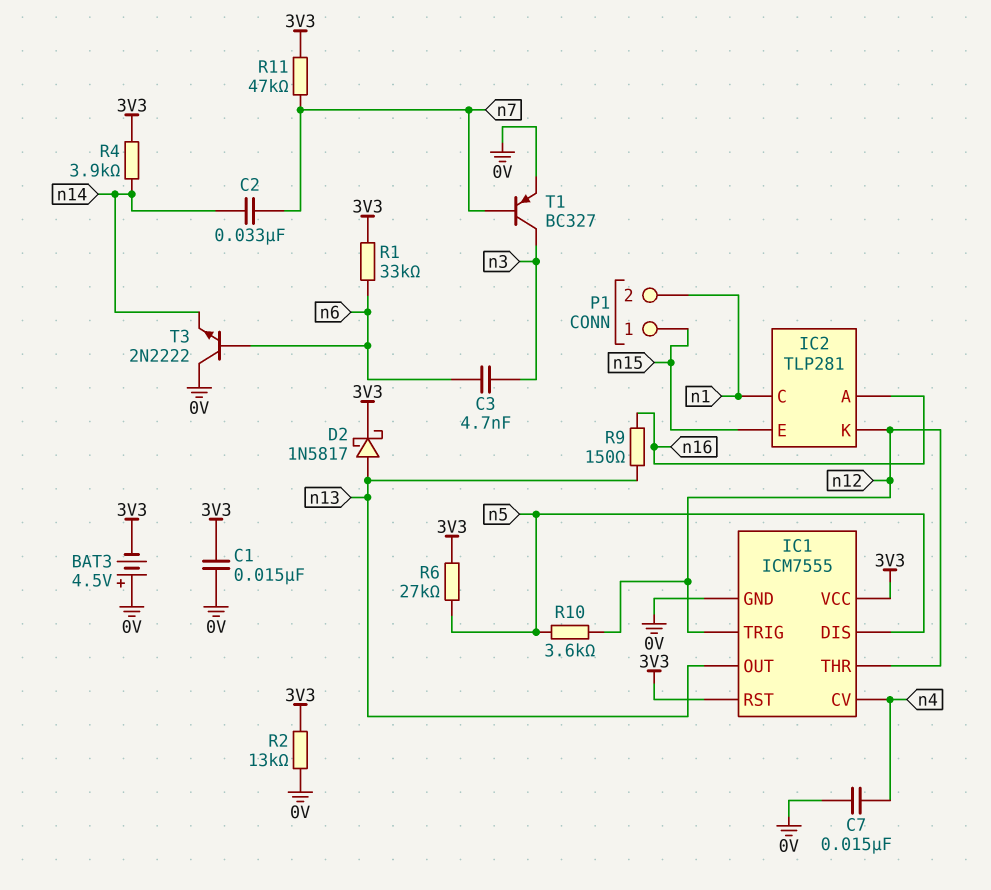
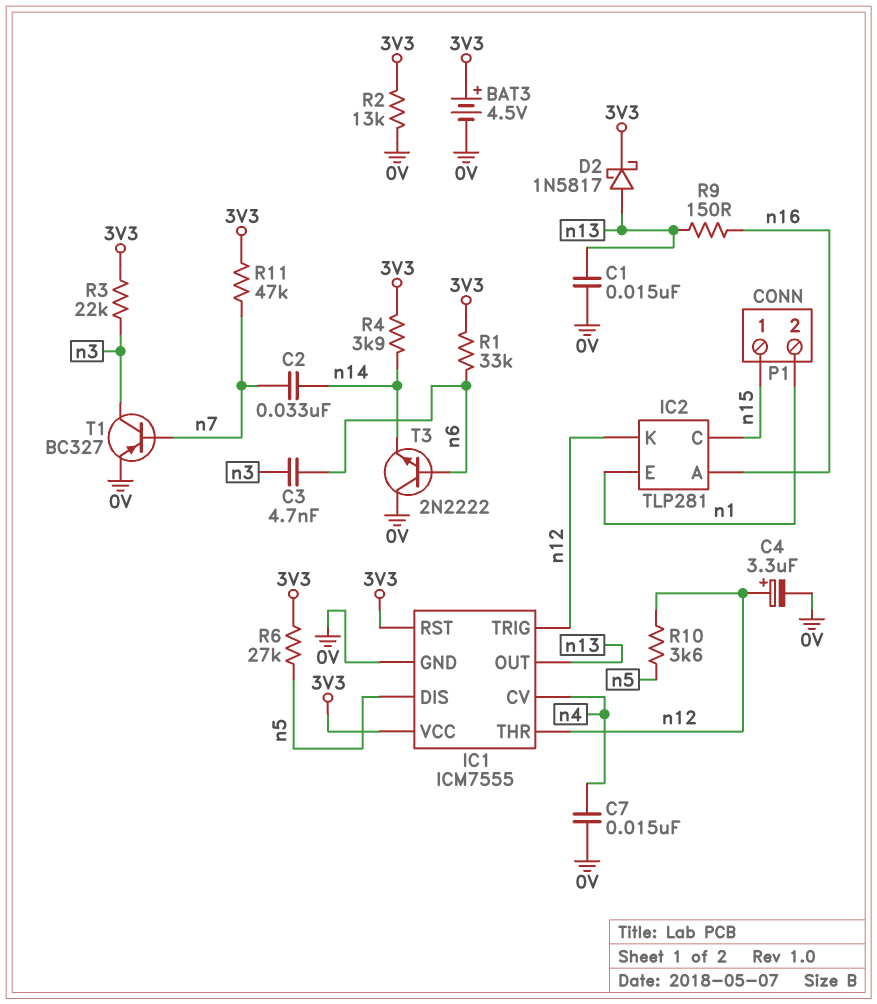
BAT3: 4.5V (plus 0V, minus 3V3) -> 4.5V (plus 3V3, minus 0V)
C1: 15nF (0V, 3V3) -> 15nF (0V, n13)
C4: none -> 3.3uF (plus n12, minus 0V)
IC2 pin C: n1 -> n15
IC2 pin E: n15 -> n1
R3: none -> 22k (3V3, n3)

